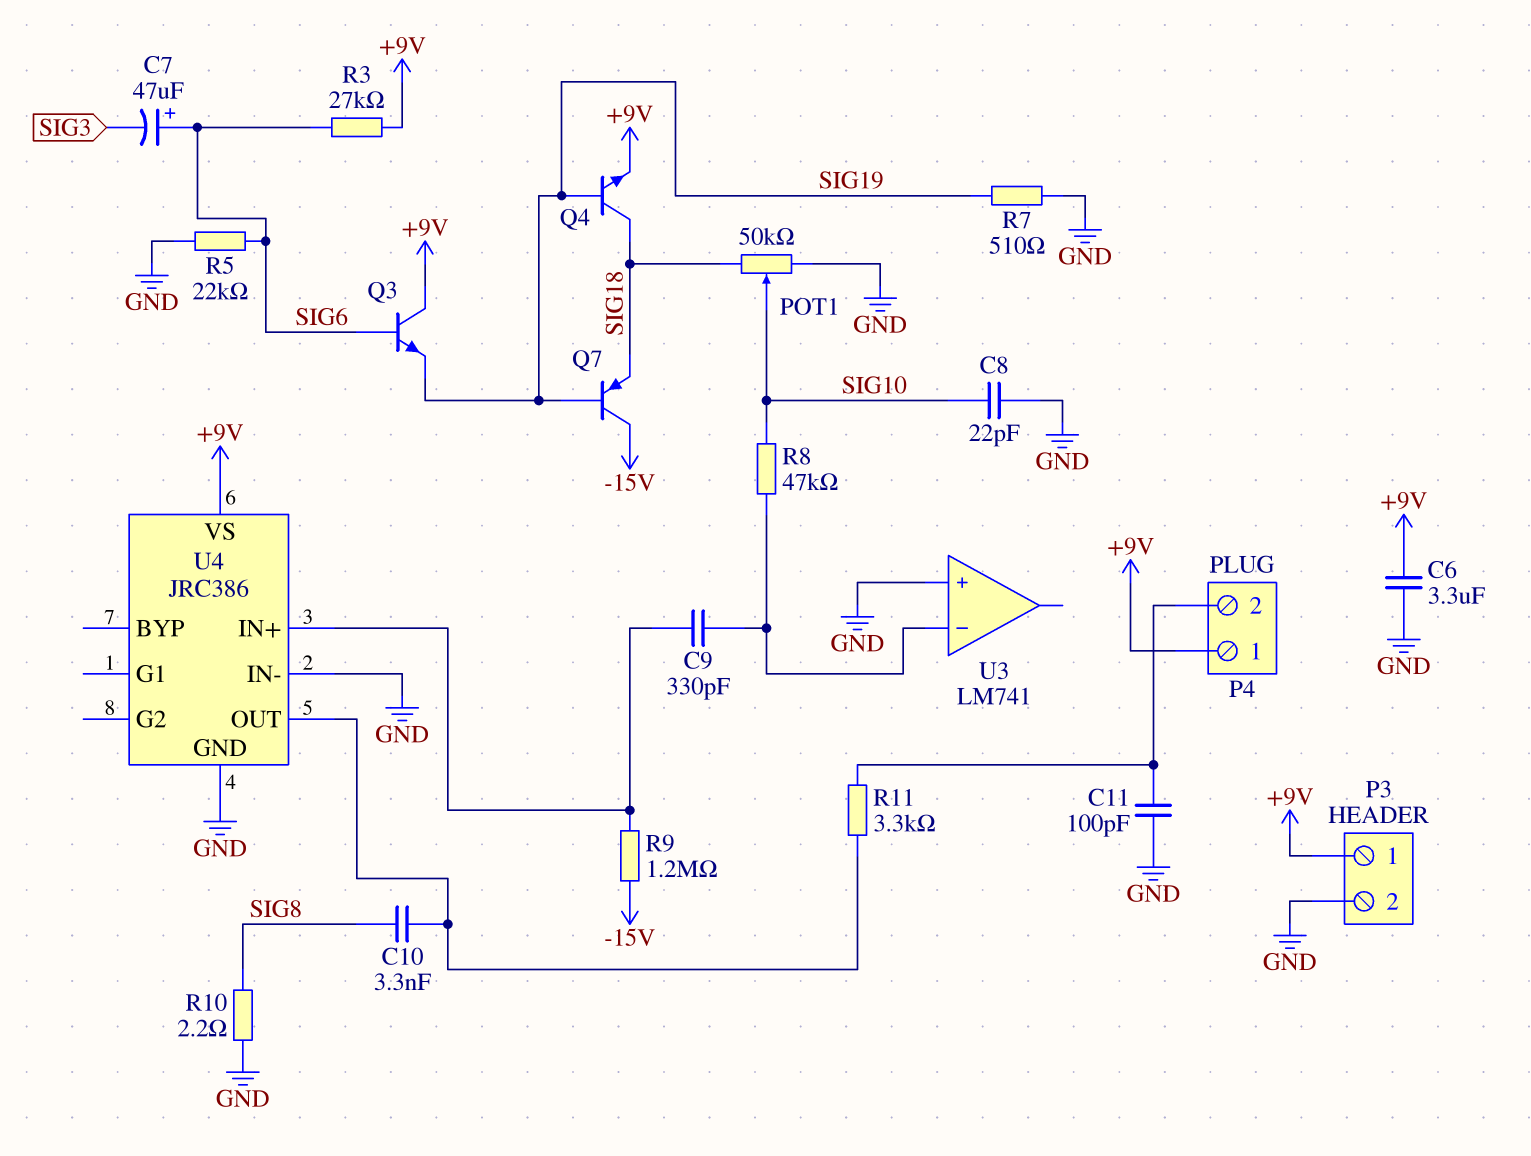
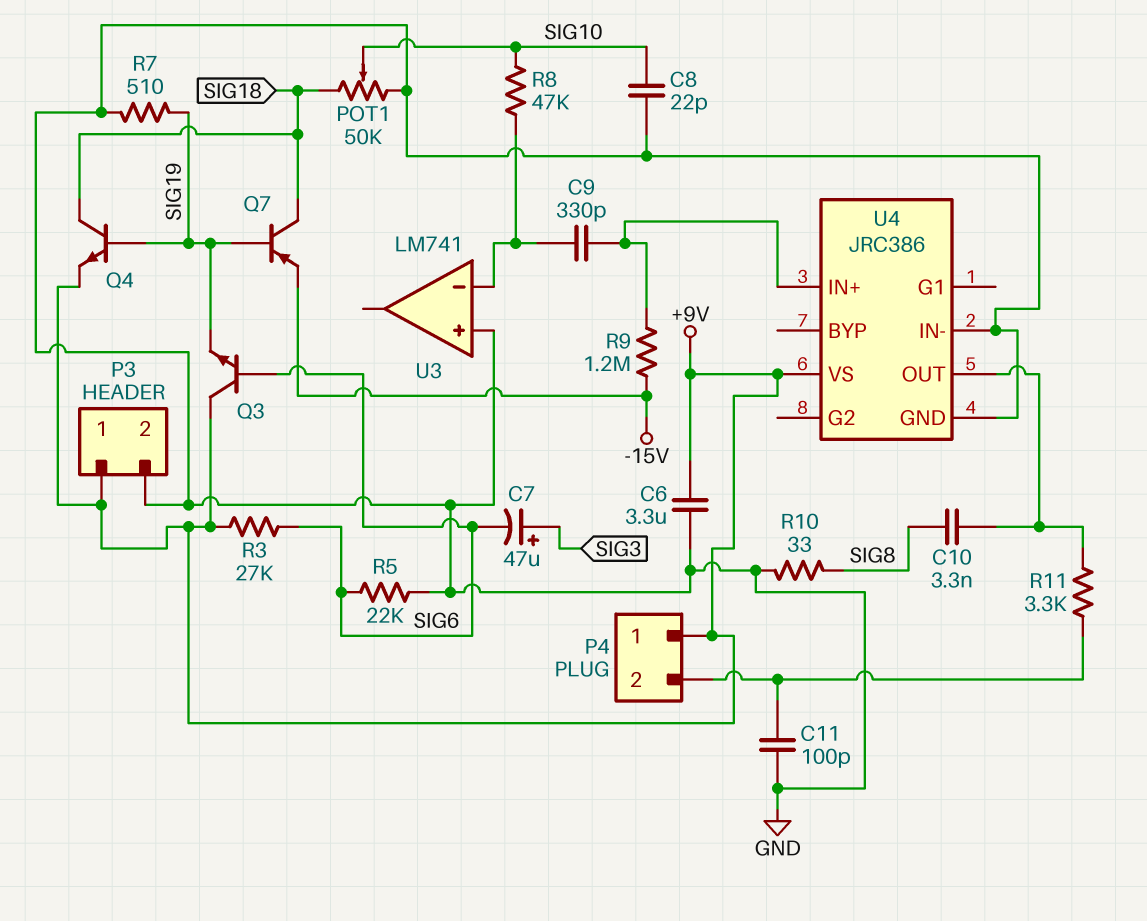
C7: 47uF (plus SIG6, minus SIG3) -> 47uF (plus SIG3, minus SIG6)
Q7: PNP (B SIG19, C -15V, E SIG18) -> PNP (B SIG19, C SIG18, E -15V)
R10: 2.2 (GND, SIG8) -> 33 (GND, SIG8)

